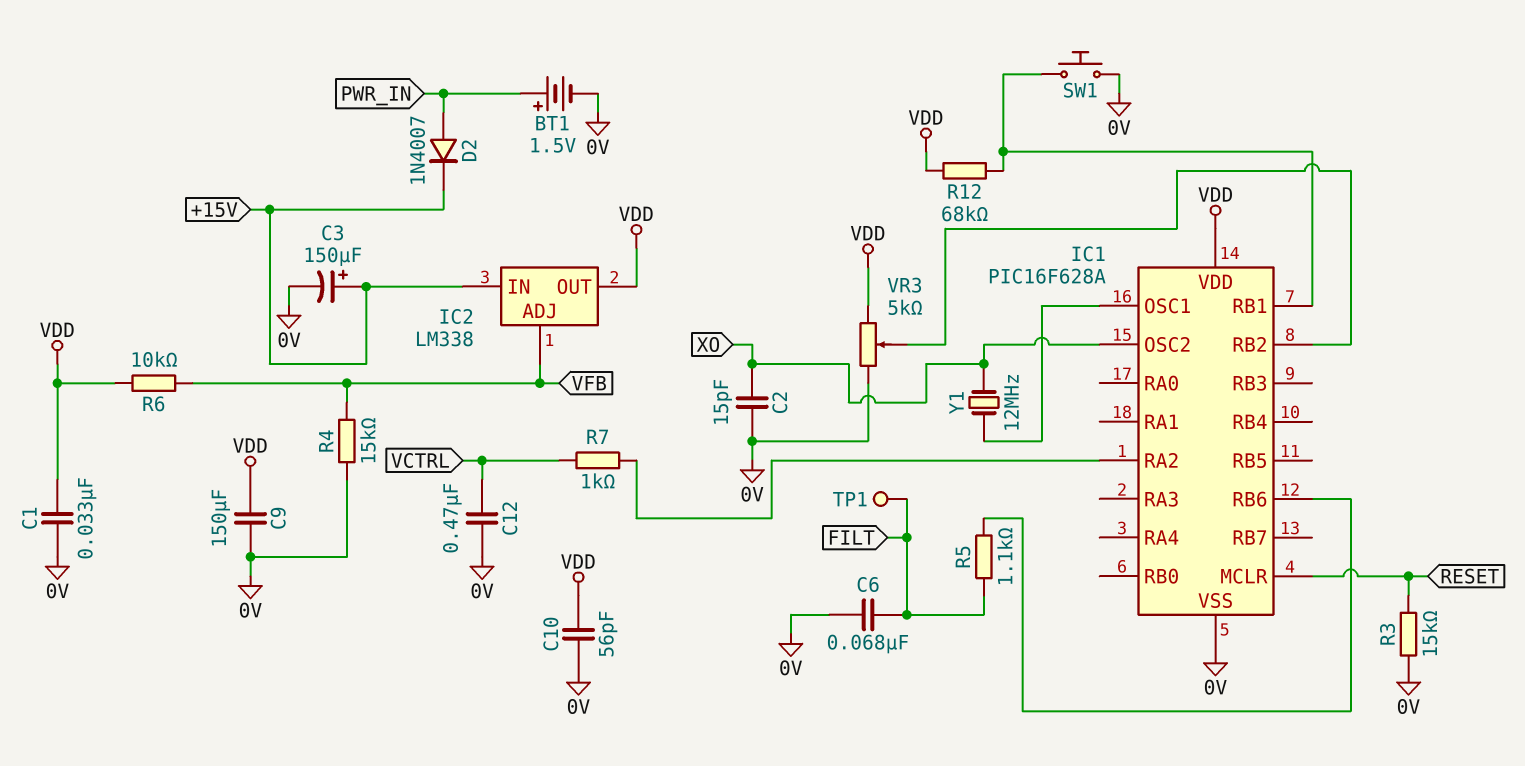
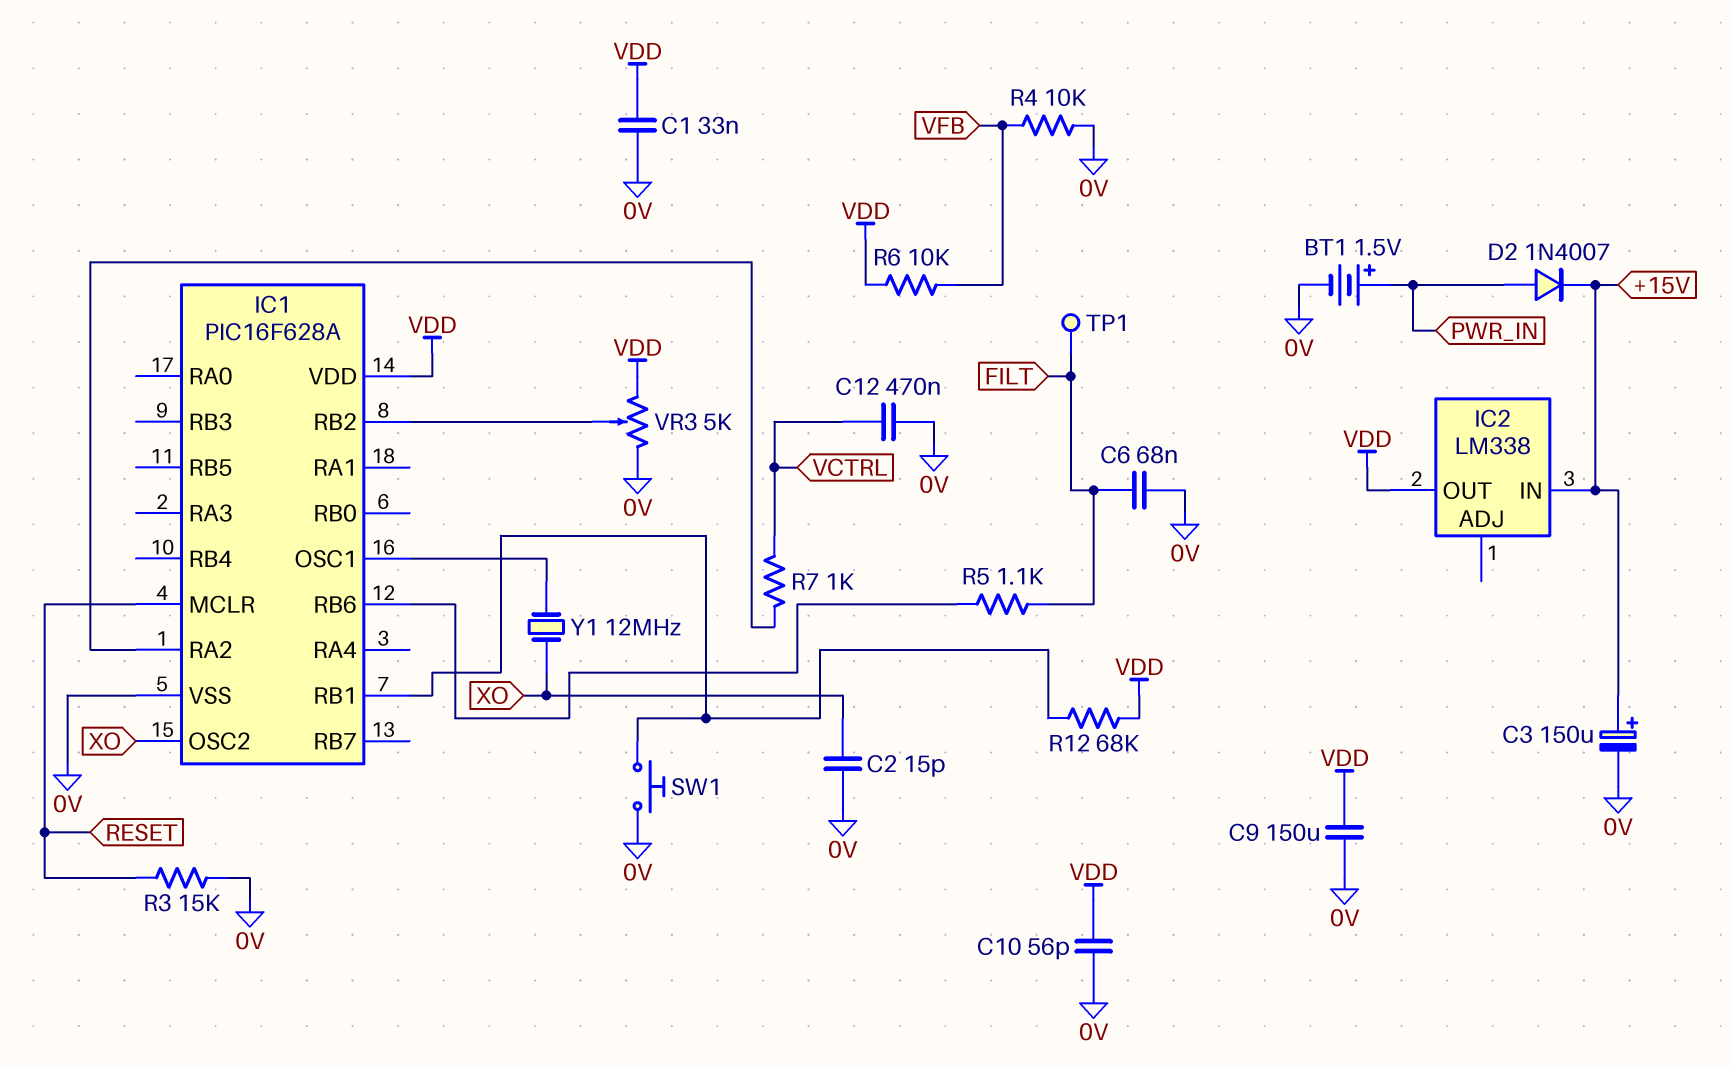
IC2 pin ADJ: VFB -> none
R4: 15k (0V, VFB) -> 10k (0V, VFB)

